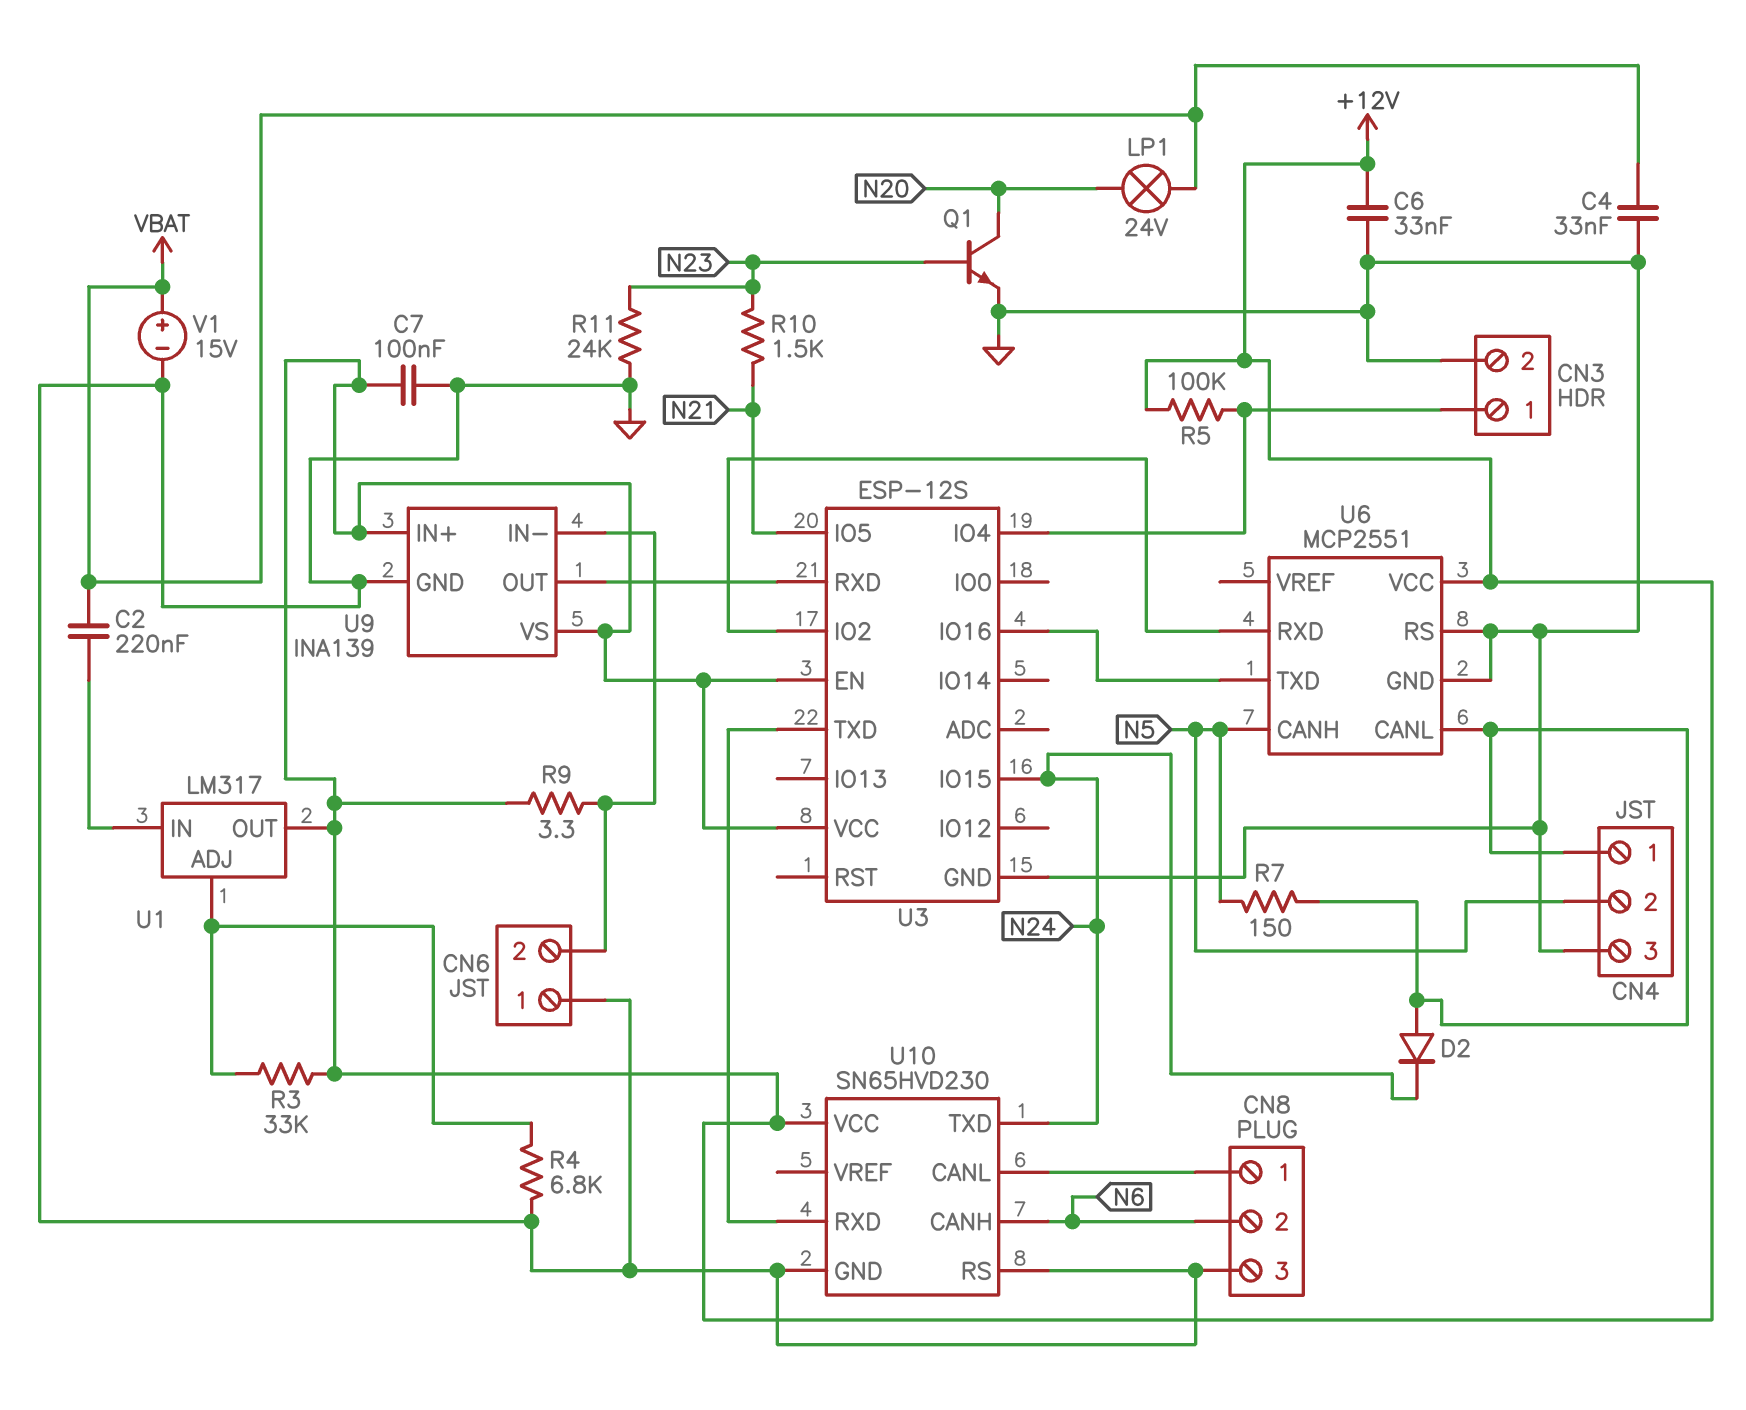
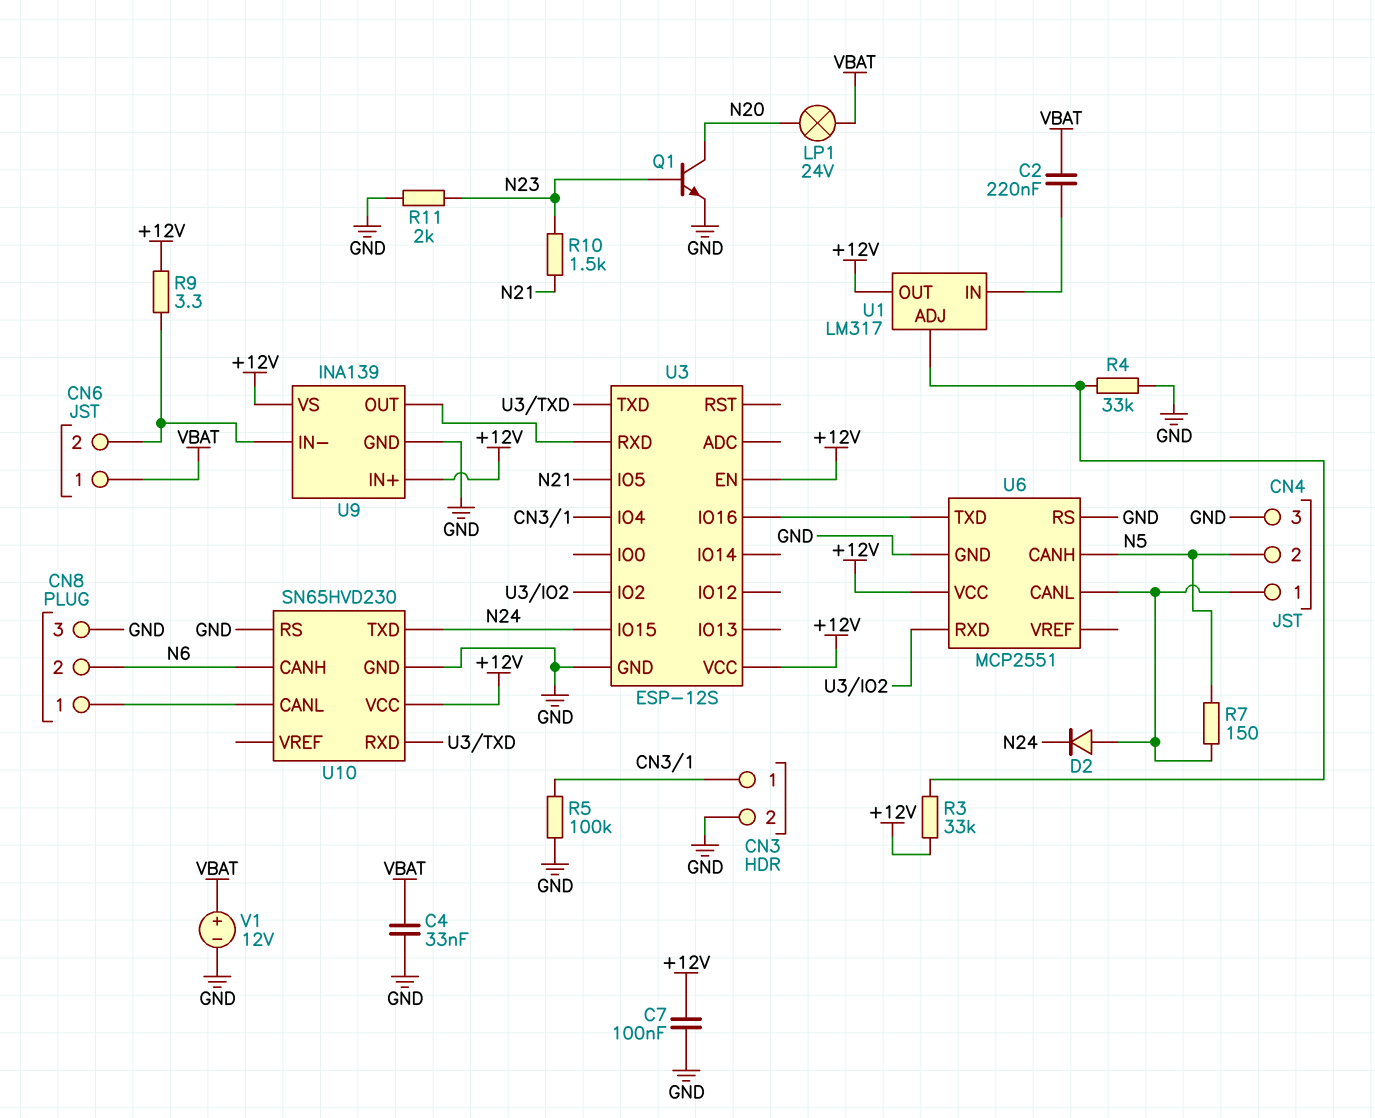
C6: 33nF (+12V, GND) -> none
CN6 pin 1: GND -> VBAT
R4: 6.8k (GND, U1/ADJ) -> 33k (GND, U1/ADJ)
R5: 100k (+12V, CN3/1) -> 100k (CN3/1, GND)
R11: 24k (GND, N23) -> 2k (GND, N23)
V1: 15V (plus VBAT, minus GND) -> 12V (plus VBAT, minus GND)

